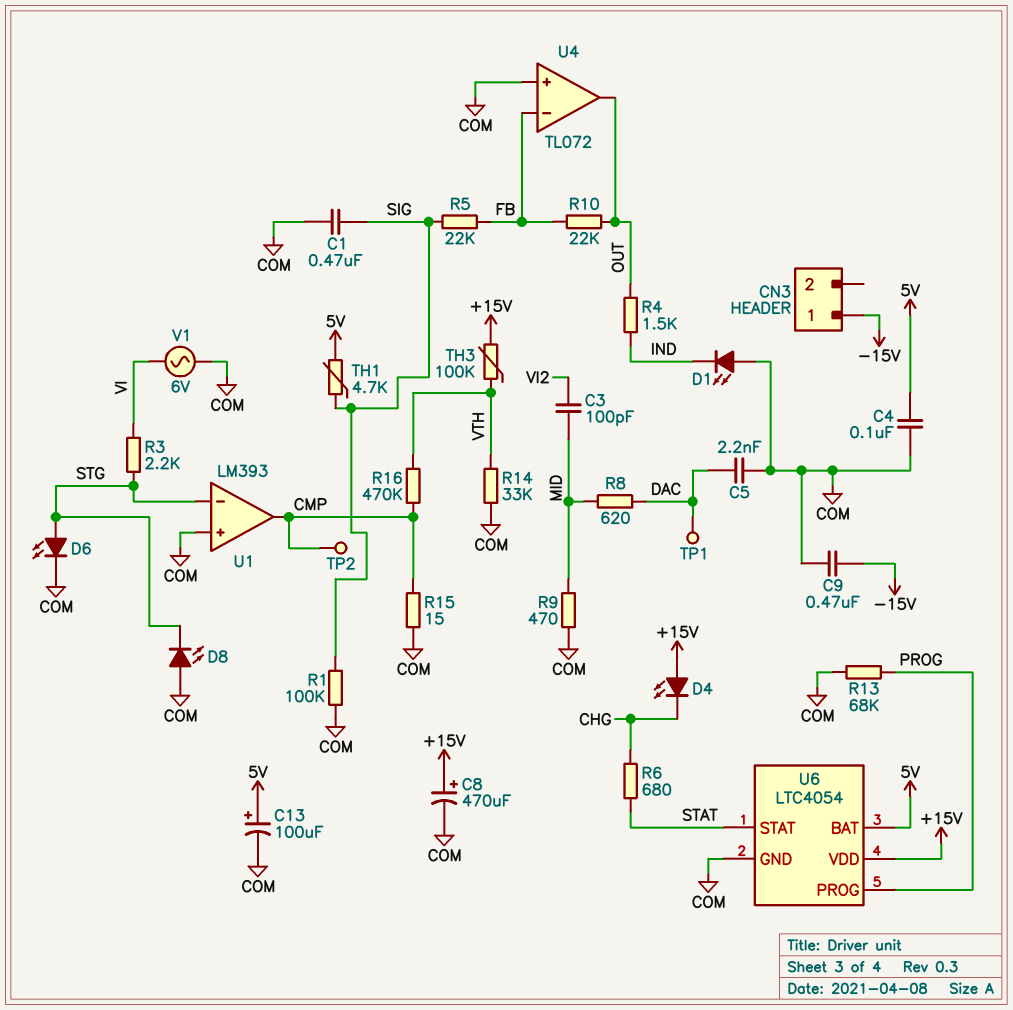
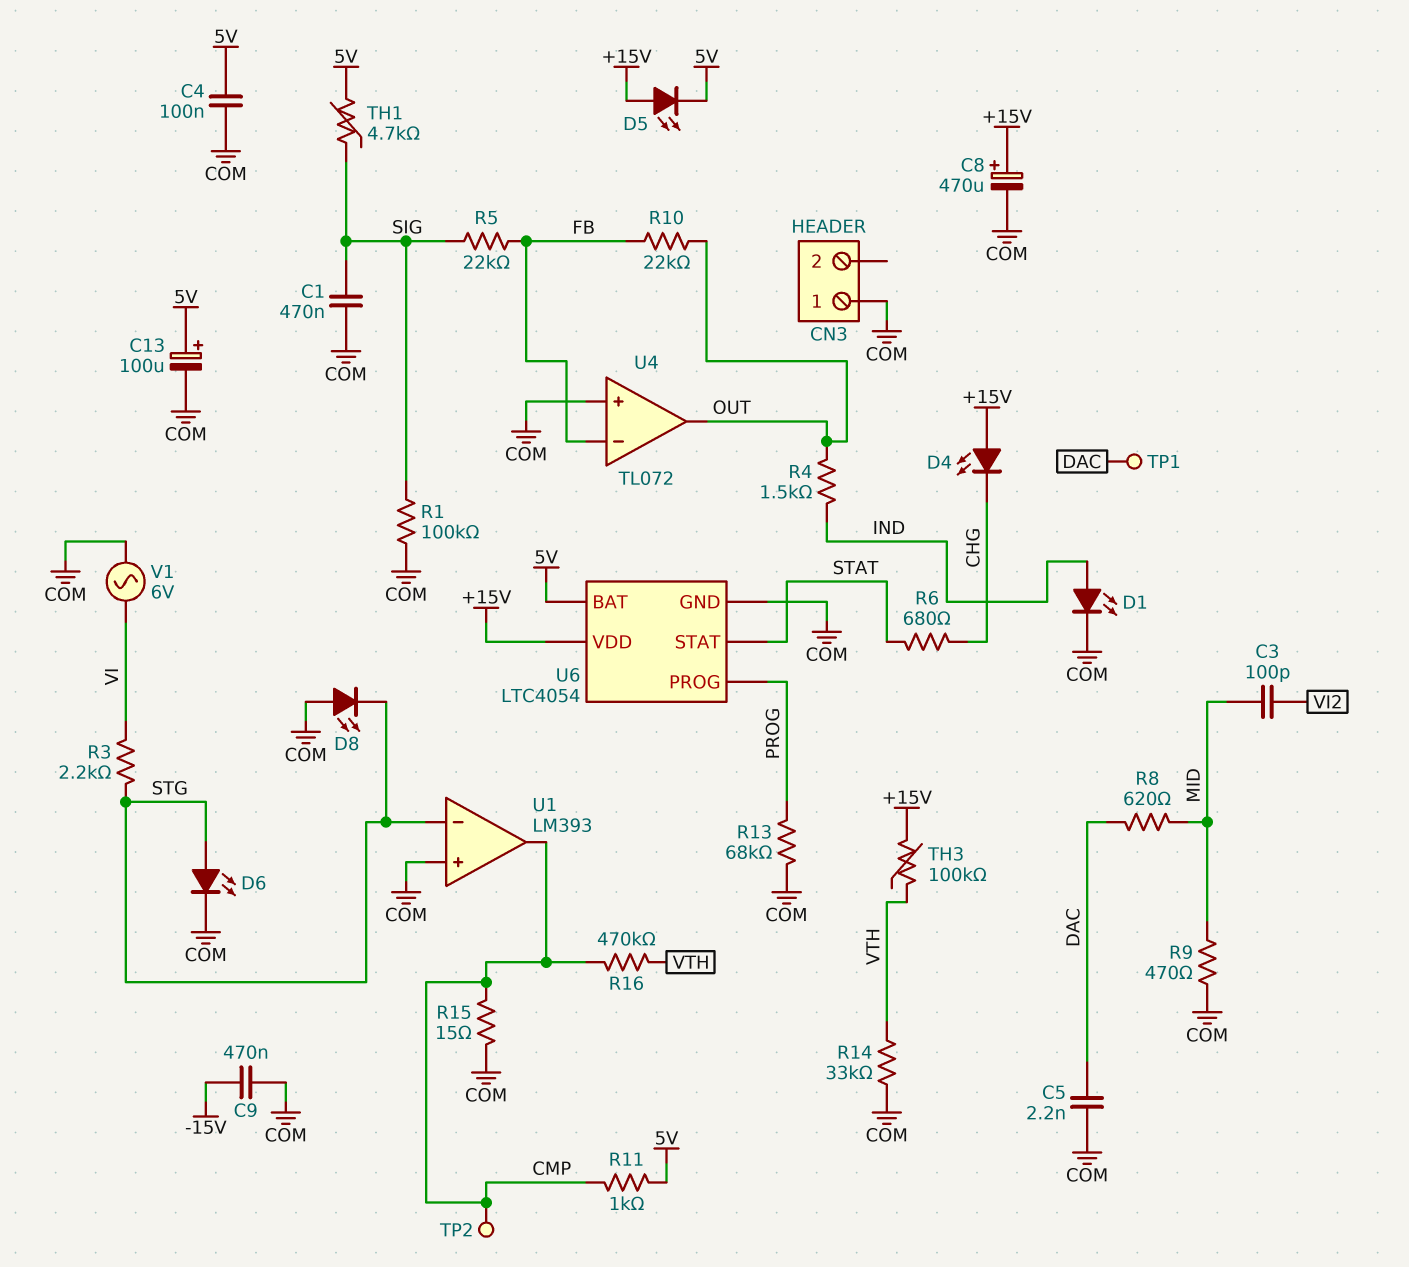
CN3 pin 1: -15V -> COM
D1: LED (A COM, K IND) -> LED (A IND, K COM)
D5: none -> LED (A +15V, K 5V)
R11: none -> 1k (5V, CMP)

